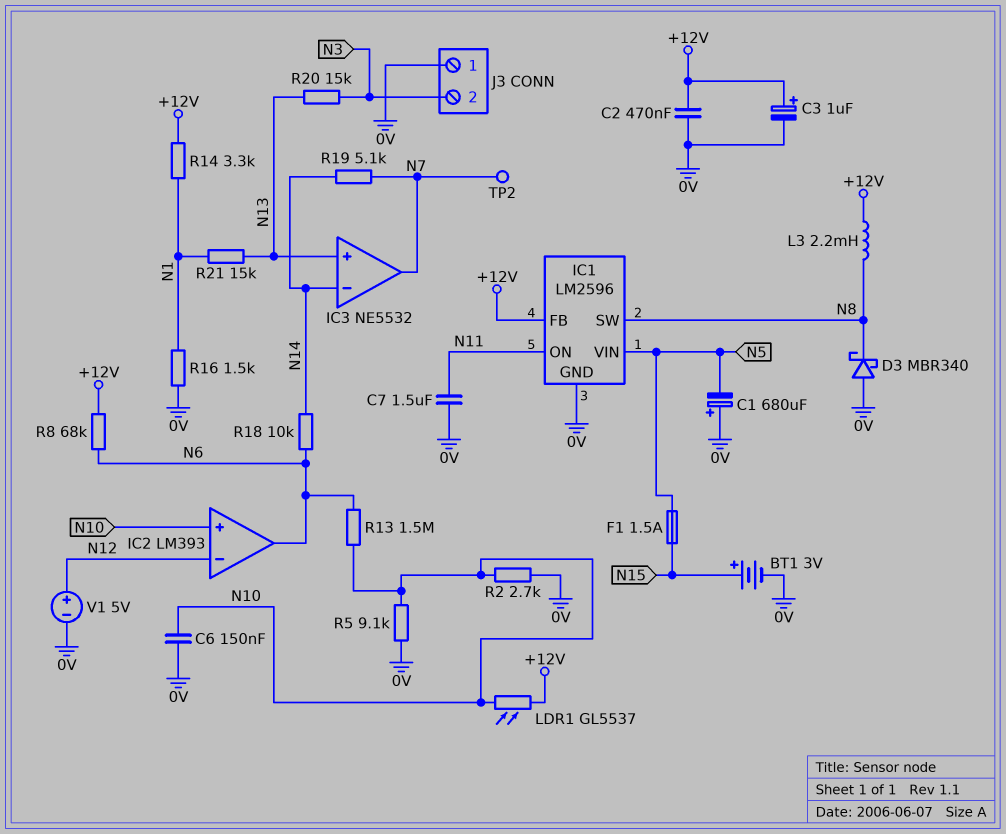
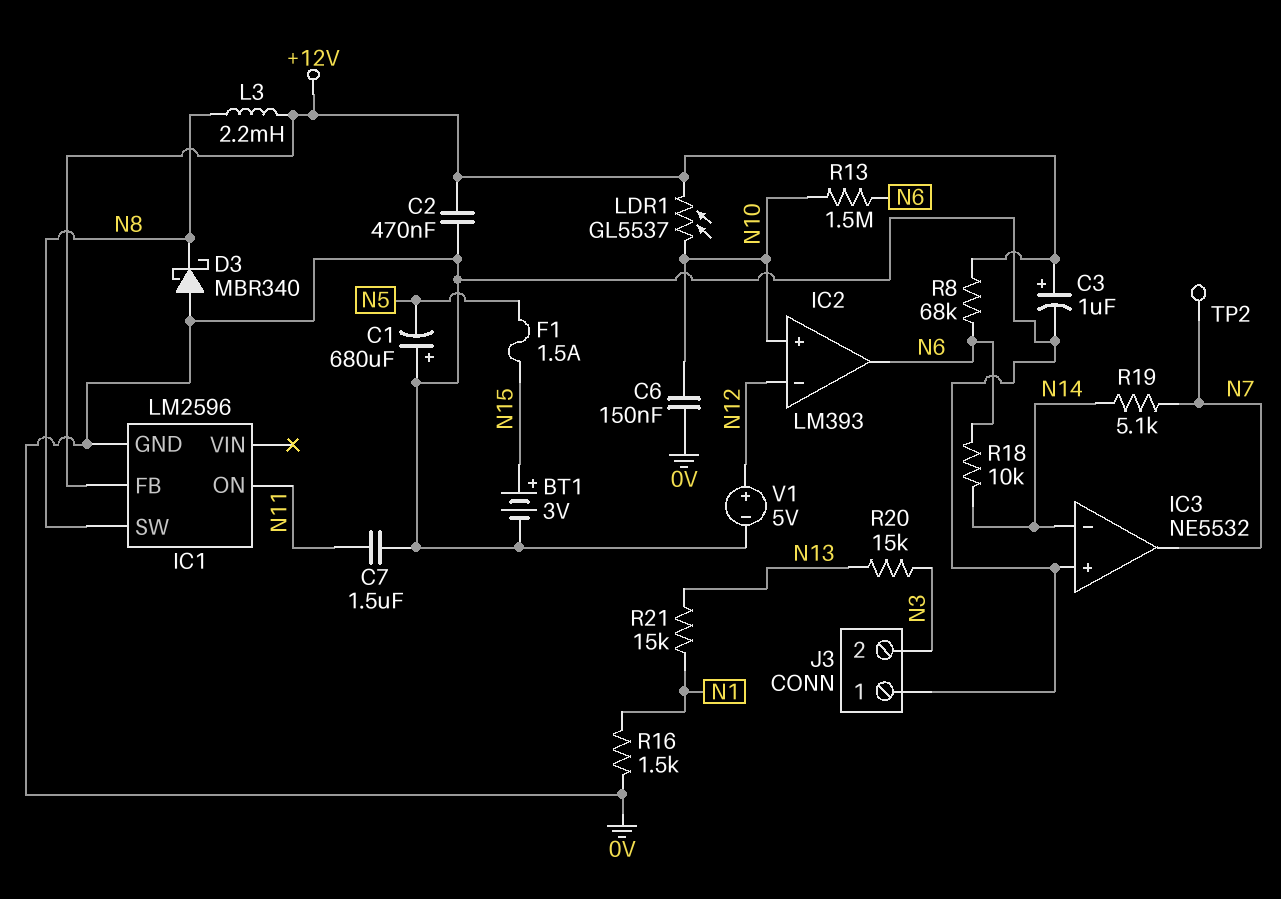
IC1 pin VIN: N5 -> none
IC3 pin in+: N13 -> 0V
R2: 2.7k (0V, N10) -> none
R5: 9.1k (0V, N10) -> none
R14: 3.3k (+12V, N1) -> none

